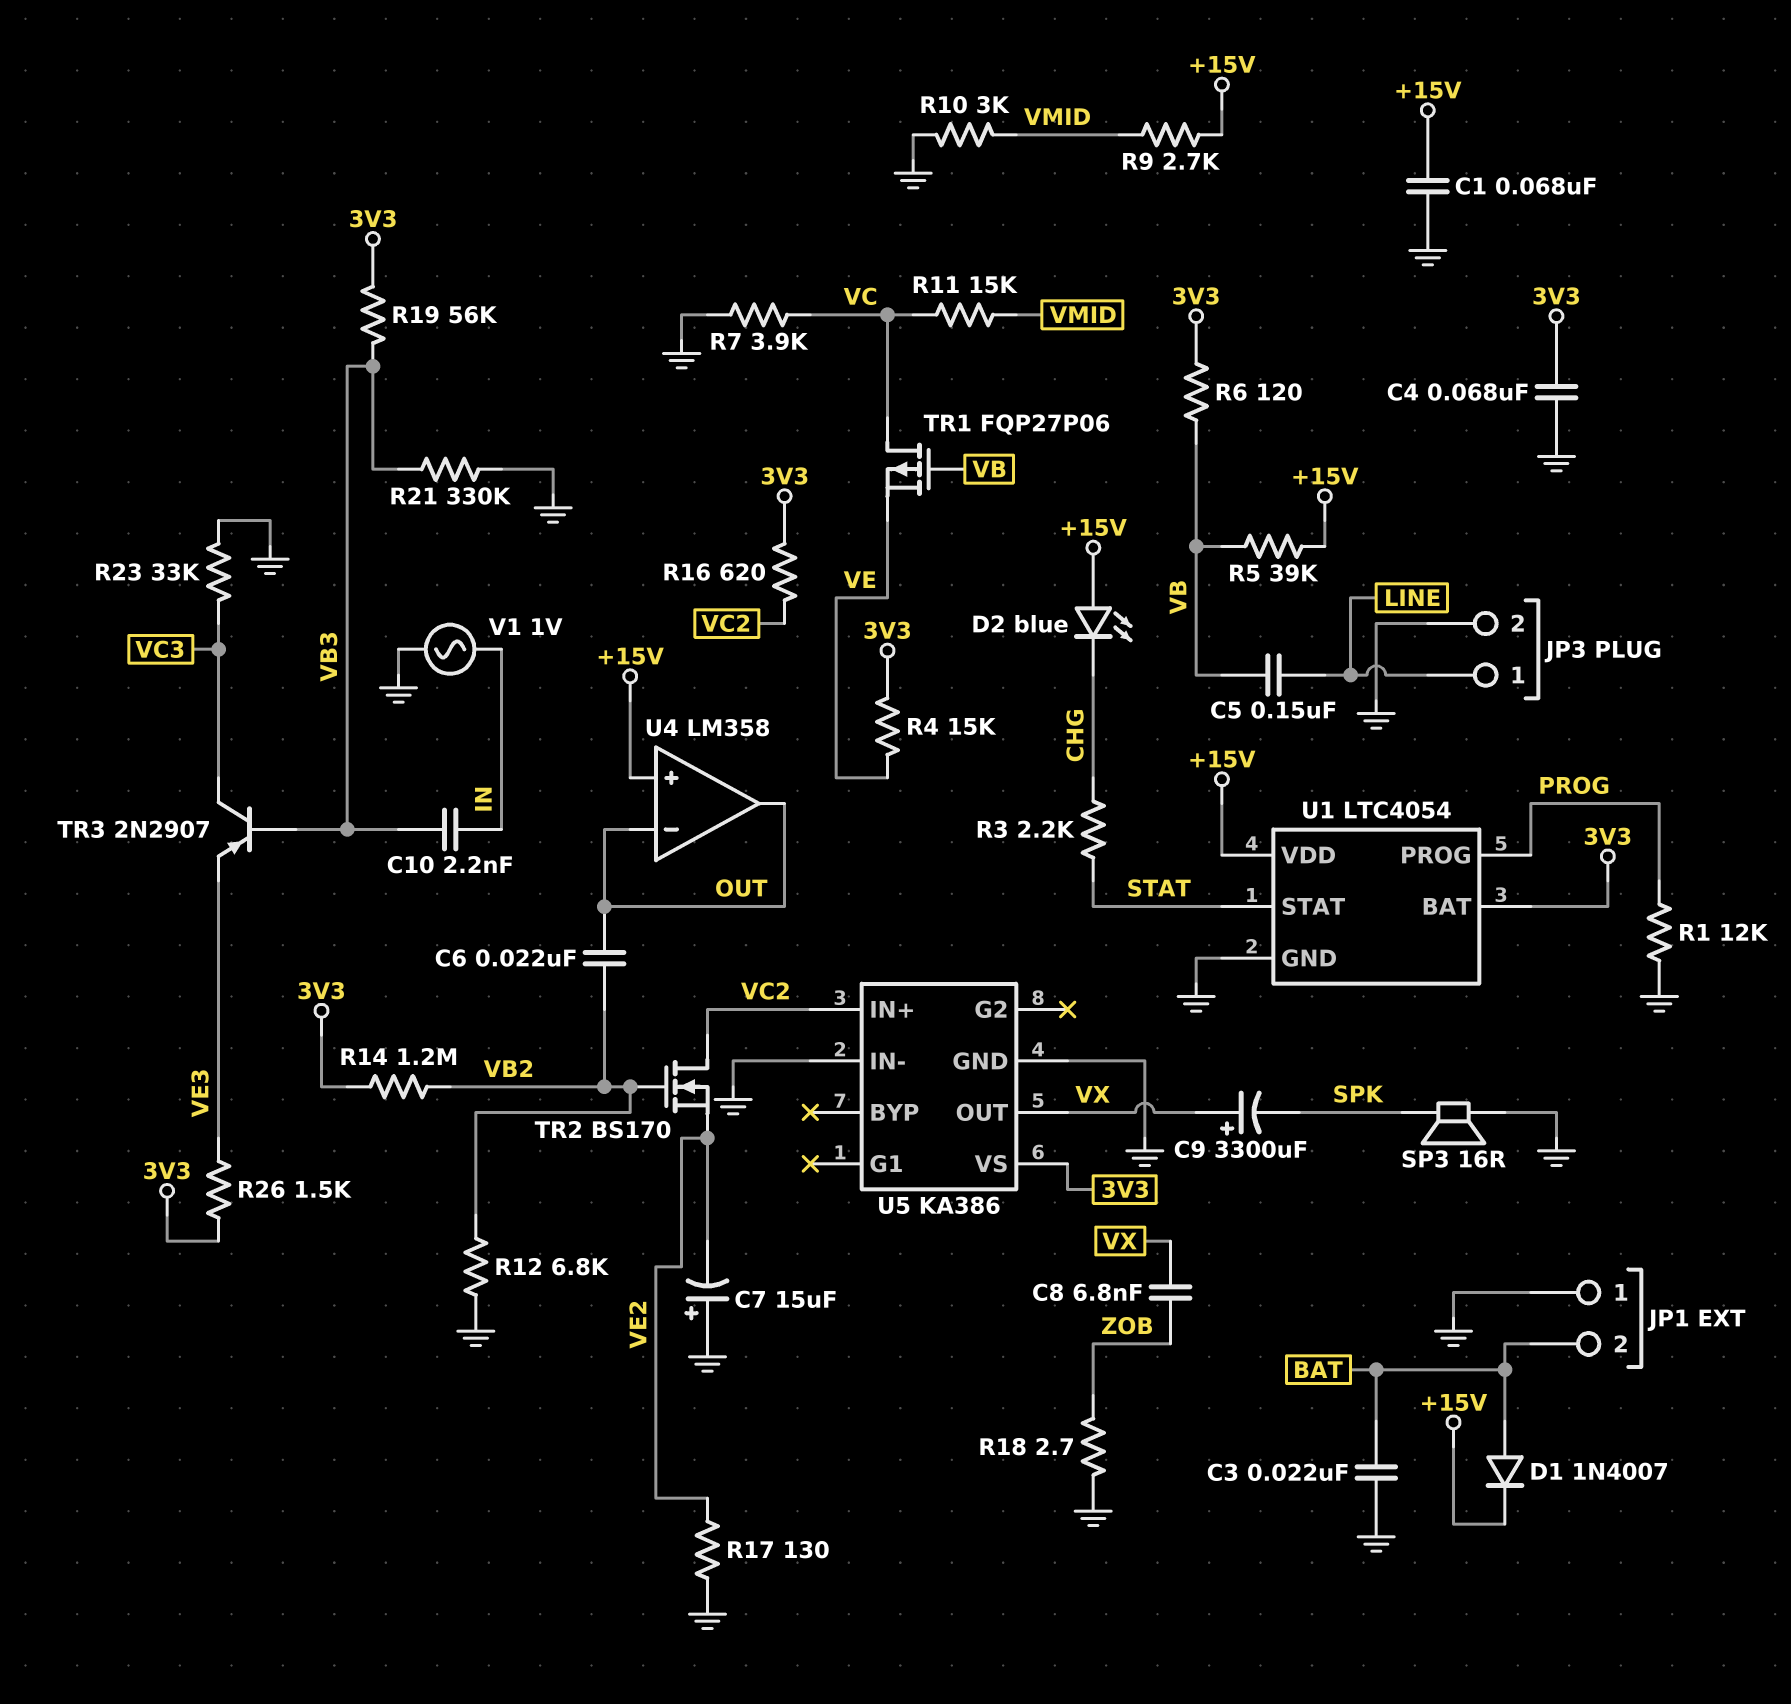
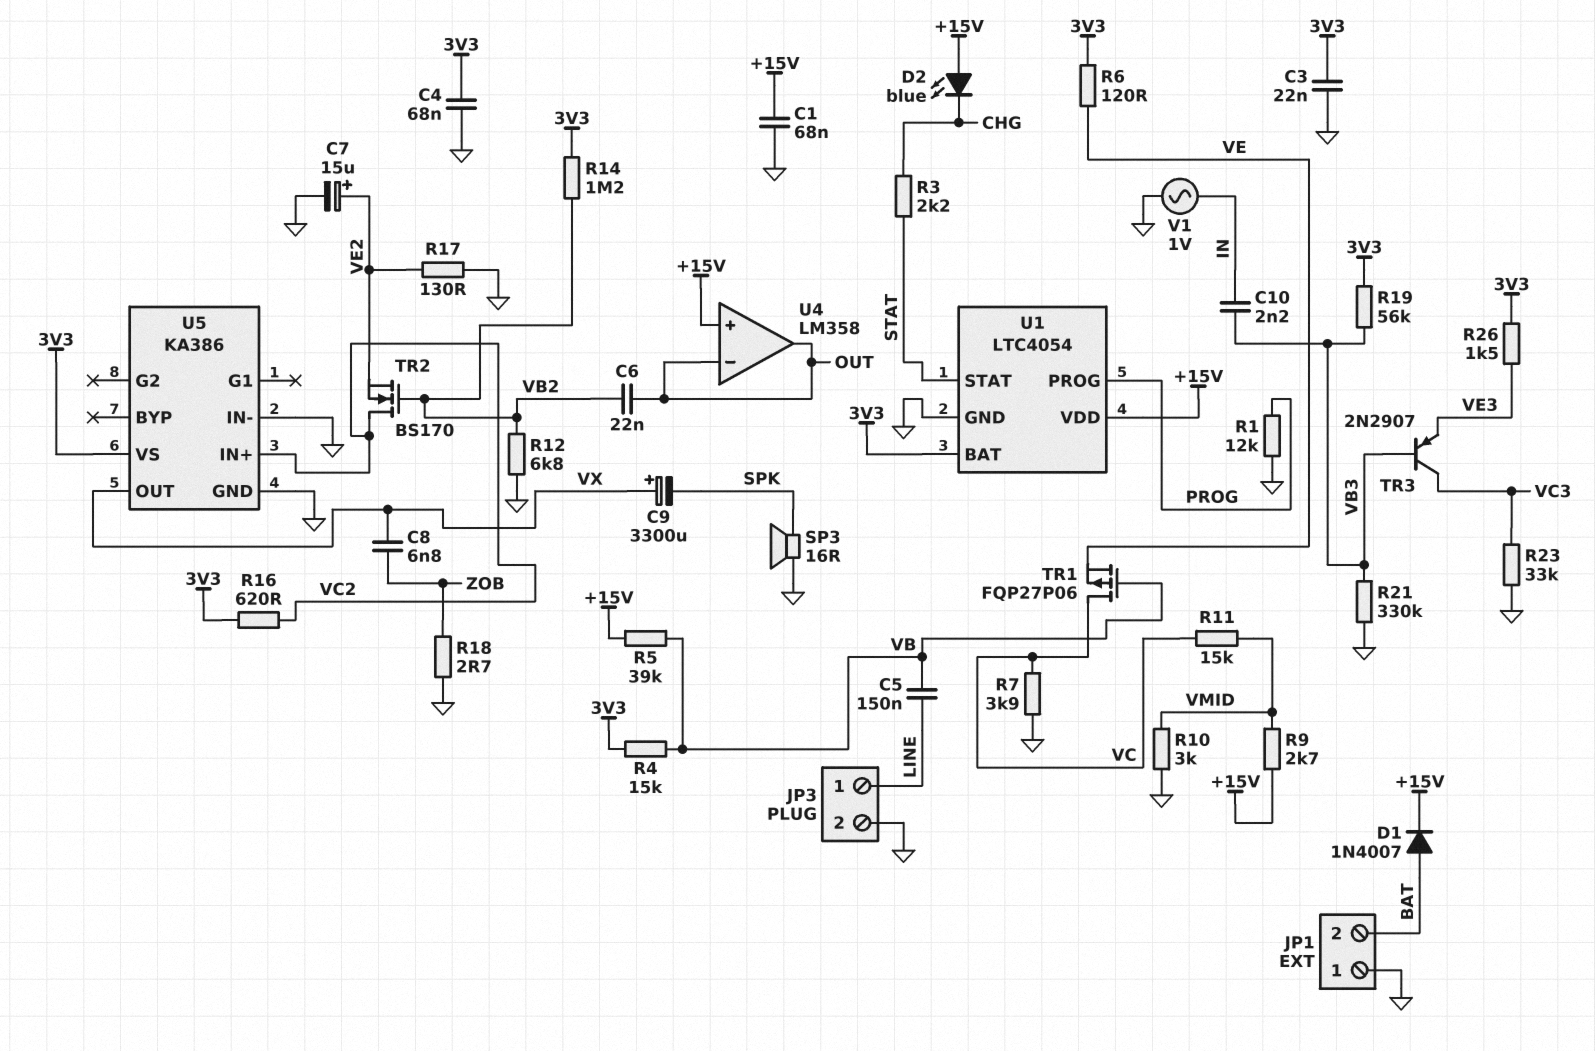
C3: 22nF (BAT, GND) -> 22nF (3V3, GND)
C7: 15uF (plus GND, minus VE2) -> 15uF (plus VE2, minus GND)
R4: 15k (3V3, VE) -> 15k (3V3, VB)
R6: 120 (3V3, VB) -> 120 (3V3, VE)

